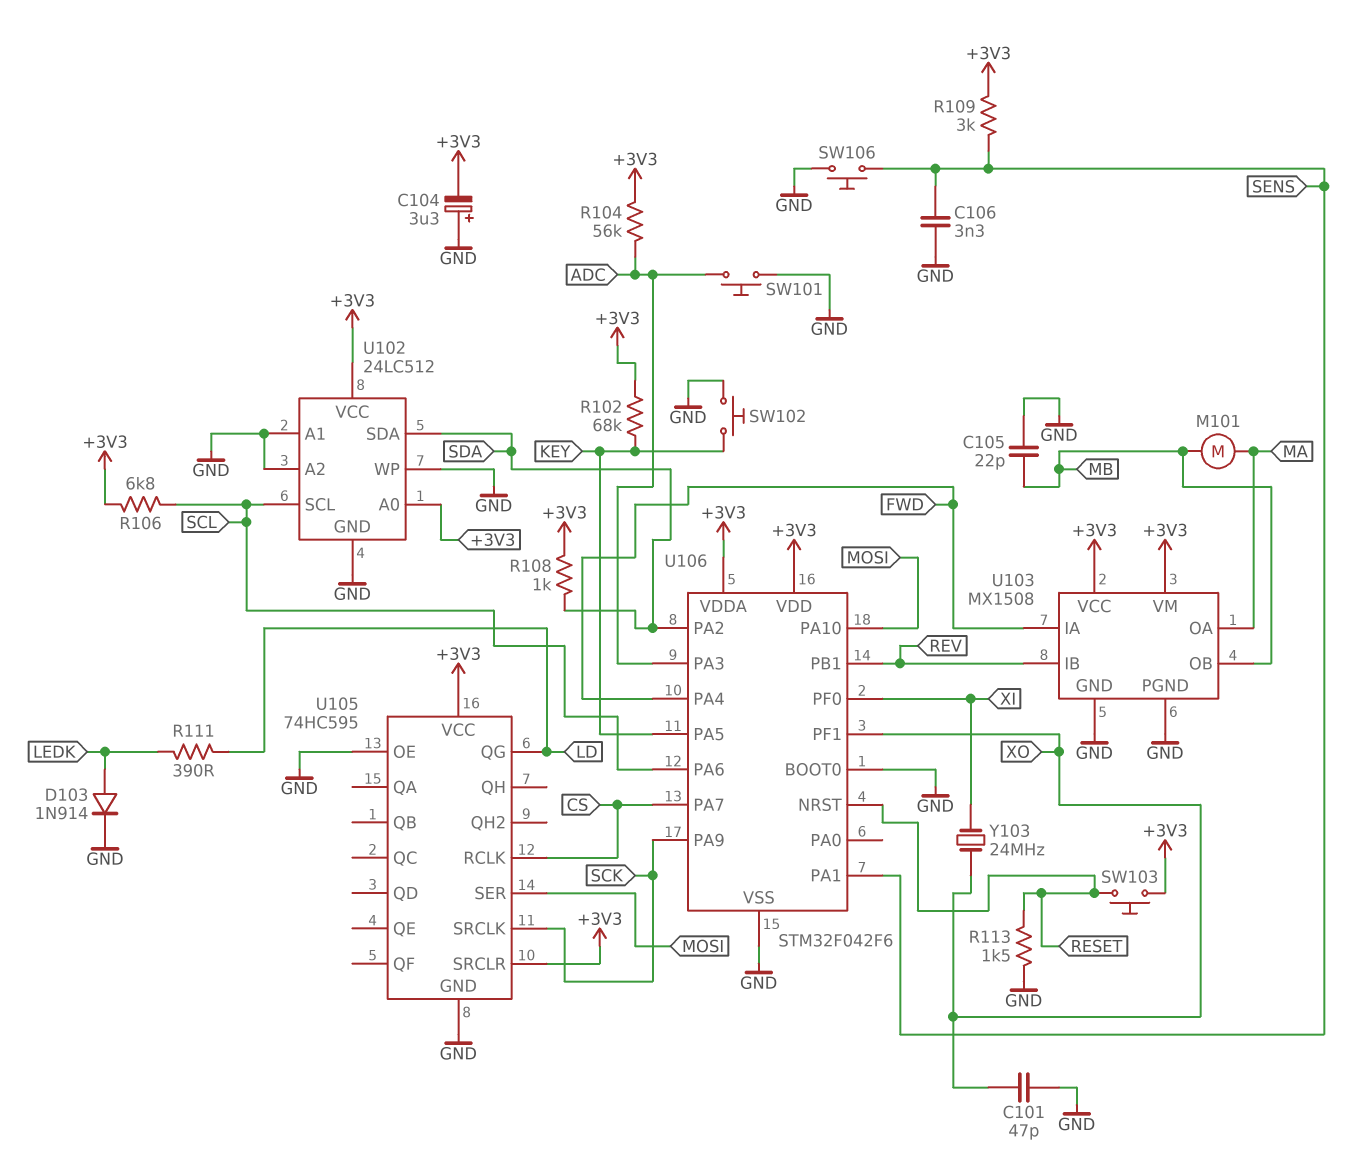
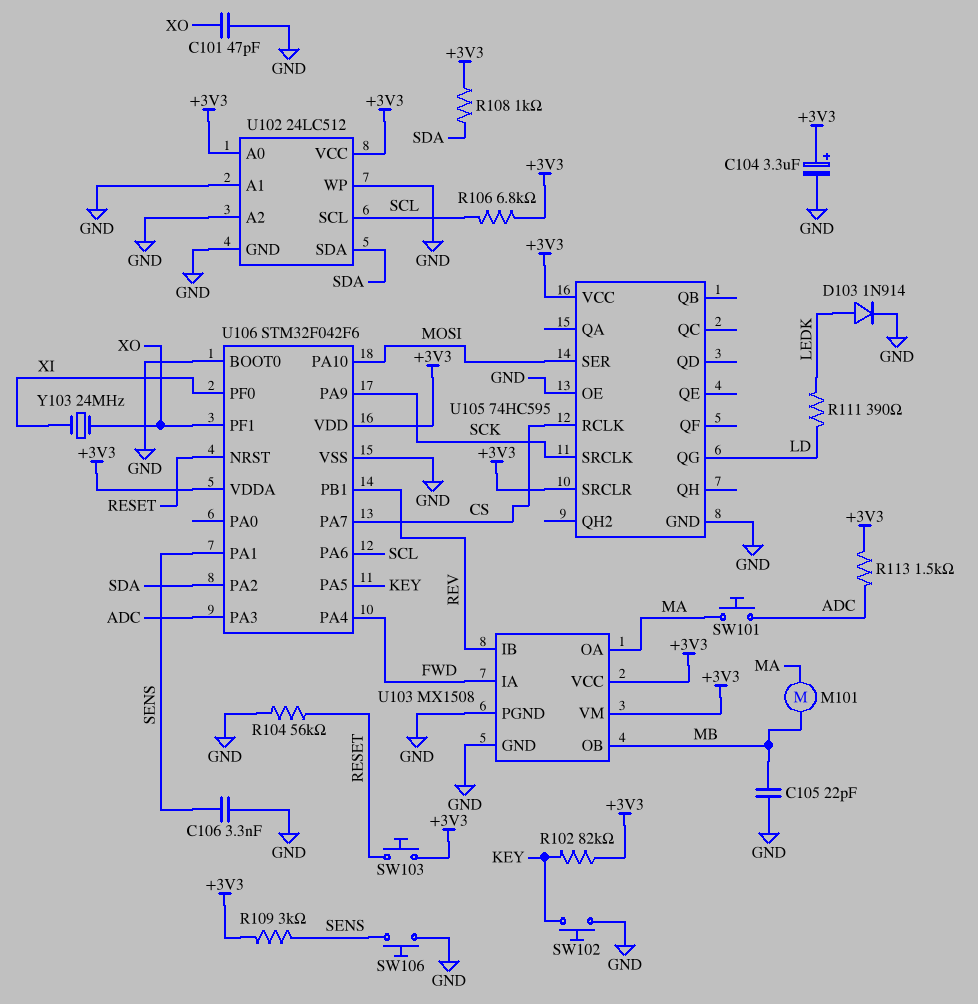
C104: 3.3uF (plus GND, minus +3V3) -> 3.3uF (plus +3V3, minus GND)
R102: 68k (+3V3, KEY) -> 82k (+3V3, KEY)
R104: 56k (+3V3, ADC) -> 56k (GND, RESET)
R113: 1.5k (GND, RESET) -> 1.5k (+3V3, ADC)
SW101: button (ADC, GND) -> button (ADC, MA)

